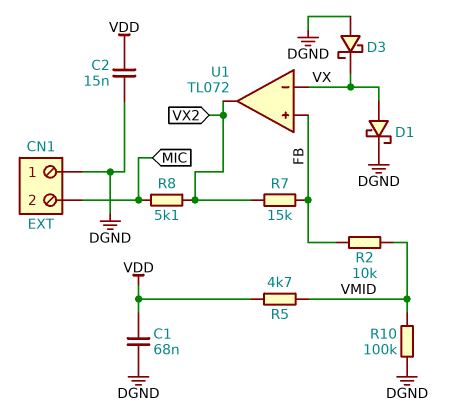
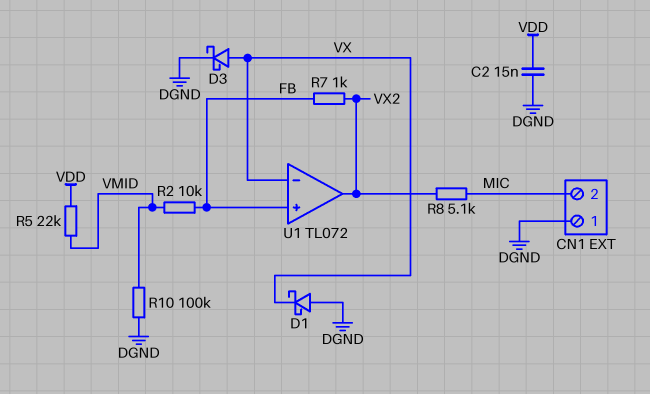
C1: 68nF (DGND, VDD) -> none
D1: schottky (A VX, K DGND) -> schottky (A DGND, K VX)
D3: schottky (A DGND, K VX) -> schottky (A VX, K DGND)
R5: 4.7k (VDD, VMID) -> 22k (VDD, VMID)
R7: 15k (FB, VX2) -> 1k (FB, VX2)

